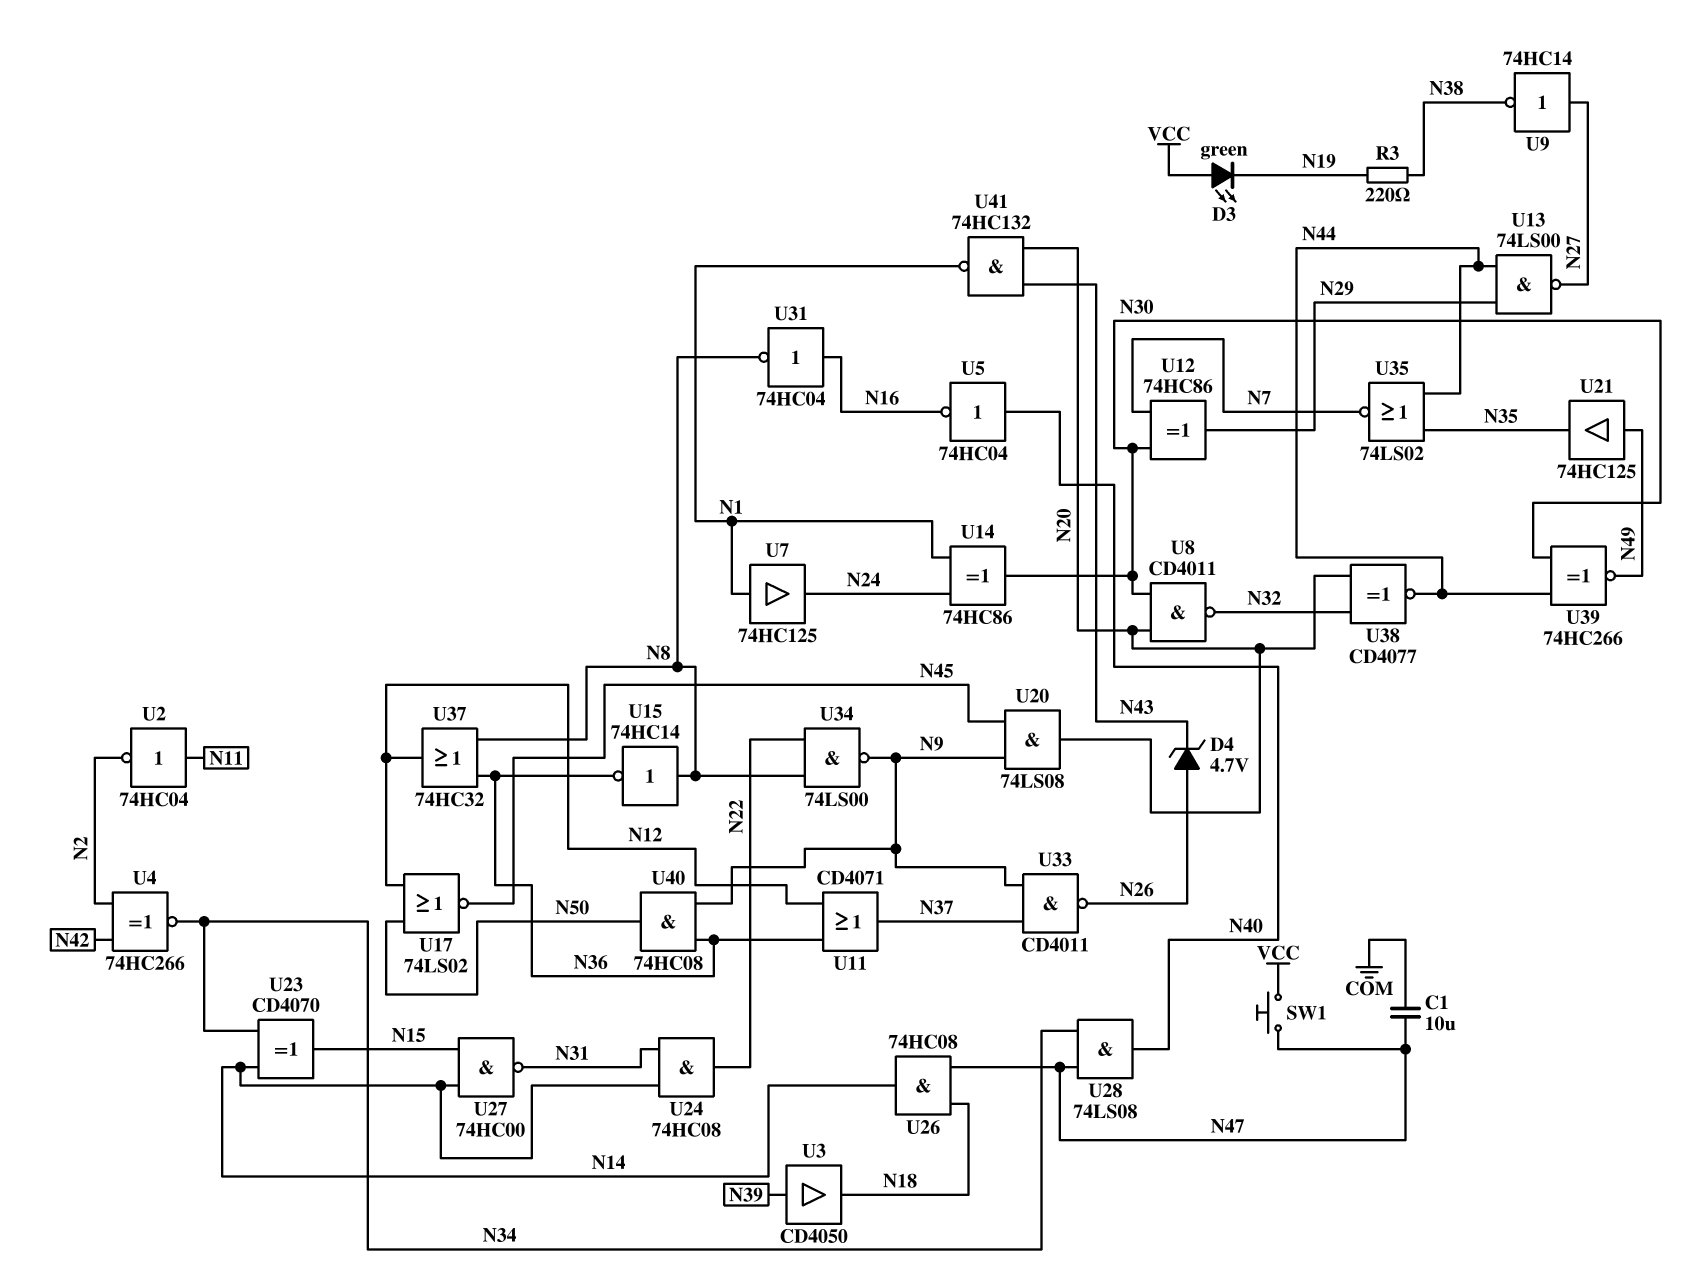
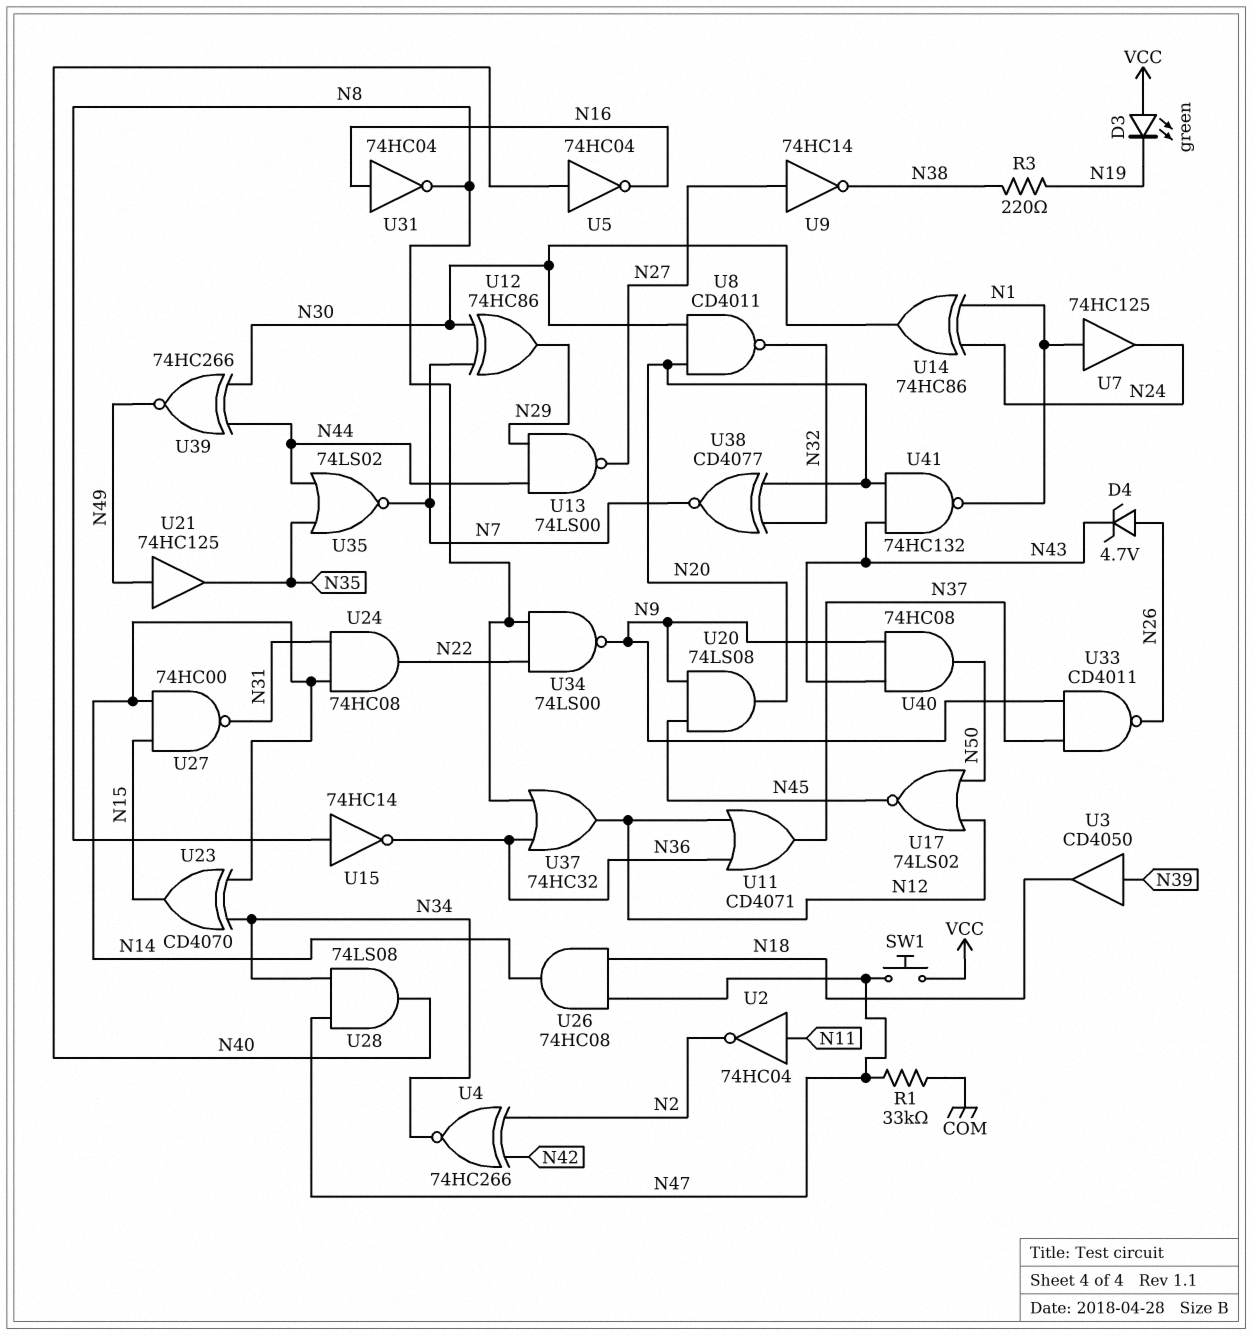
C1: 10uF (COM, N47) -> none
R1: none -> 33k (COM, N47)
U38: XNOR CD4077 (in N20, in N32, out N44) -> XNOR CD4077 (in N20, in N32, out N7)
U40: AND 74HC08 (in N9, in N36, out N50) -> AND 74HC08 (in N9, in N43, out N50)

